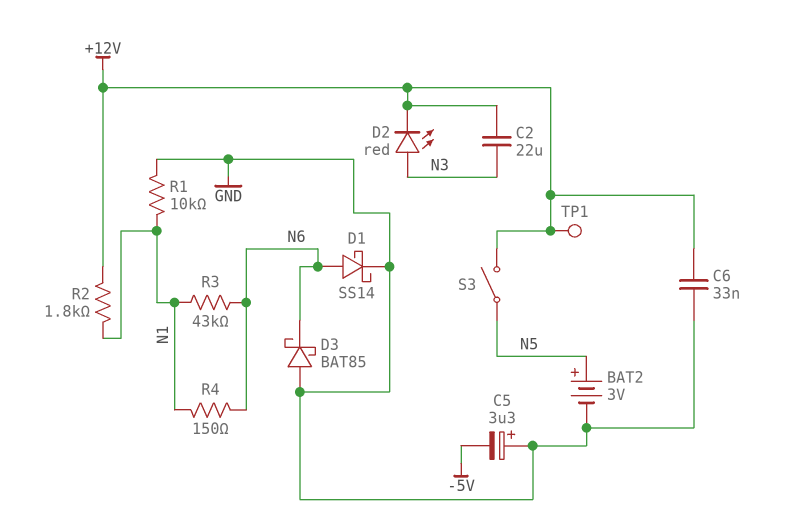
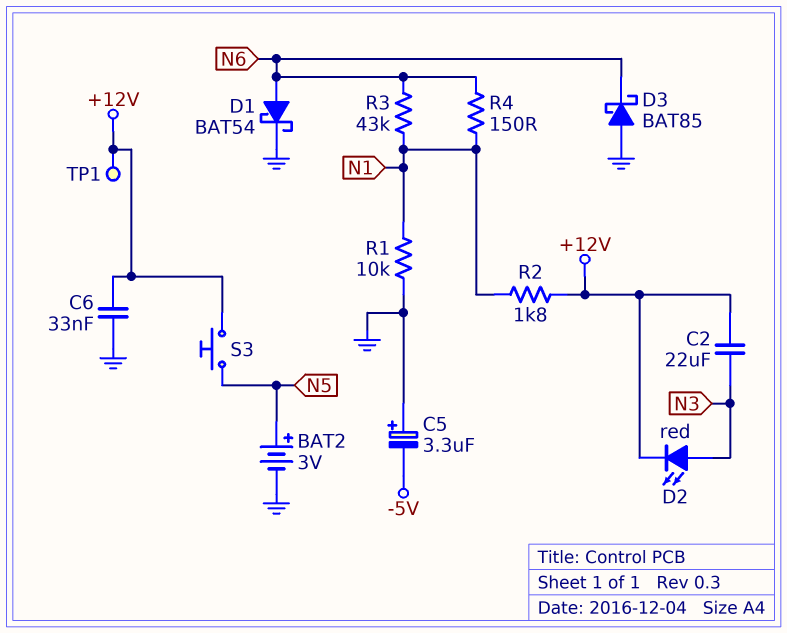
D1: schottky SS14 (A N6, K GND) -> schottky BAT54 (A N6, K GND)
S3: switch (+12V, N5) -> button (+12V, N5)

